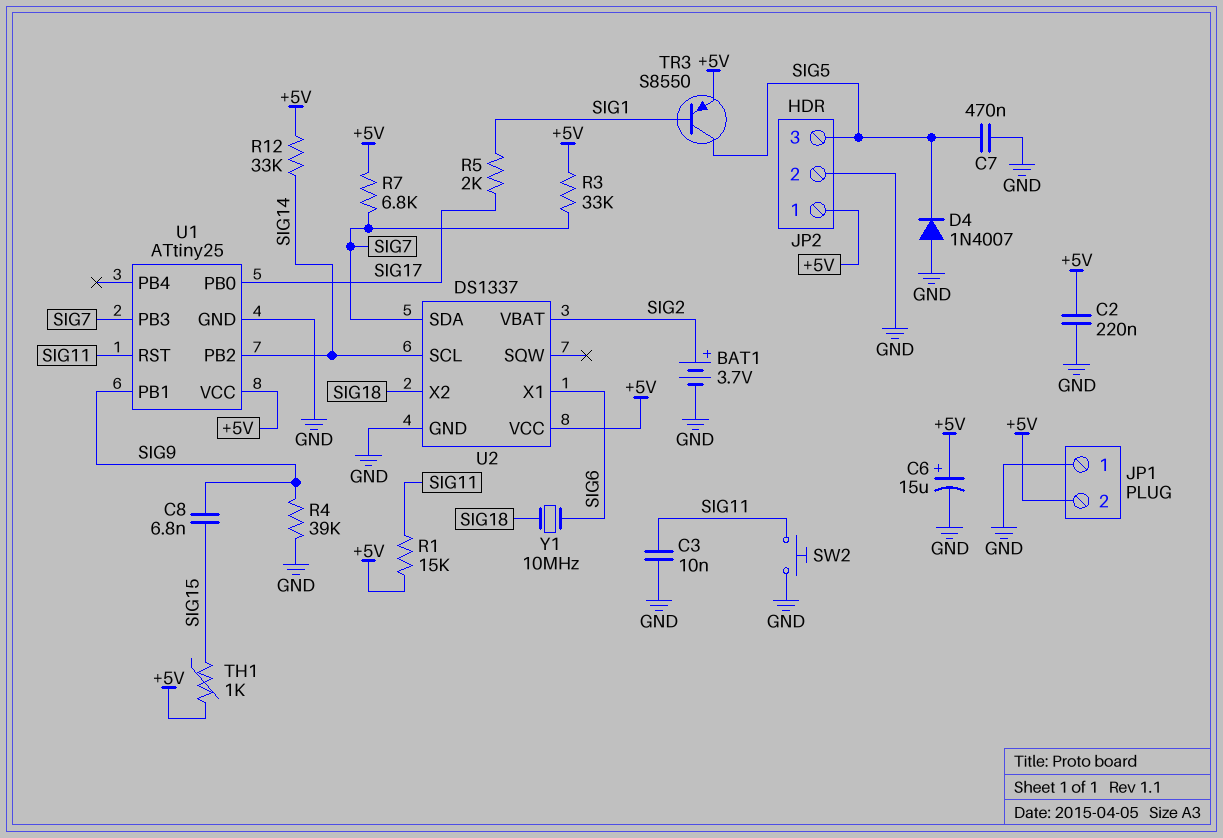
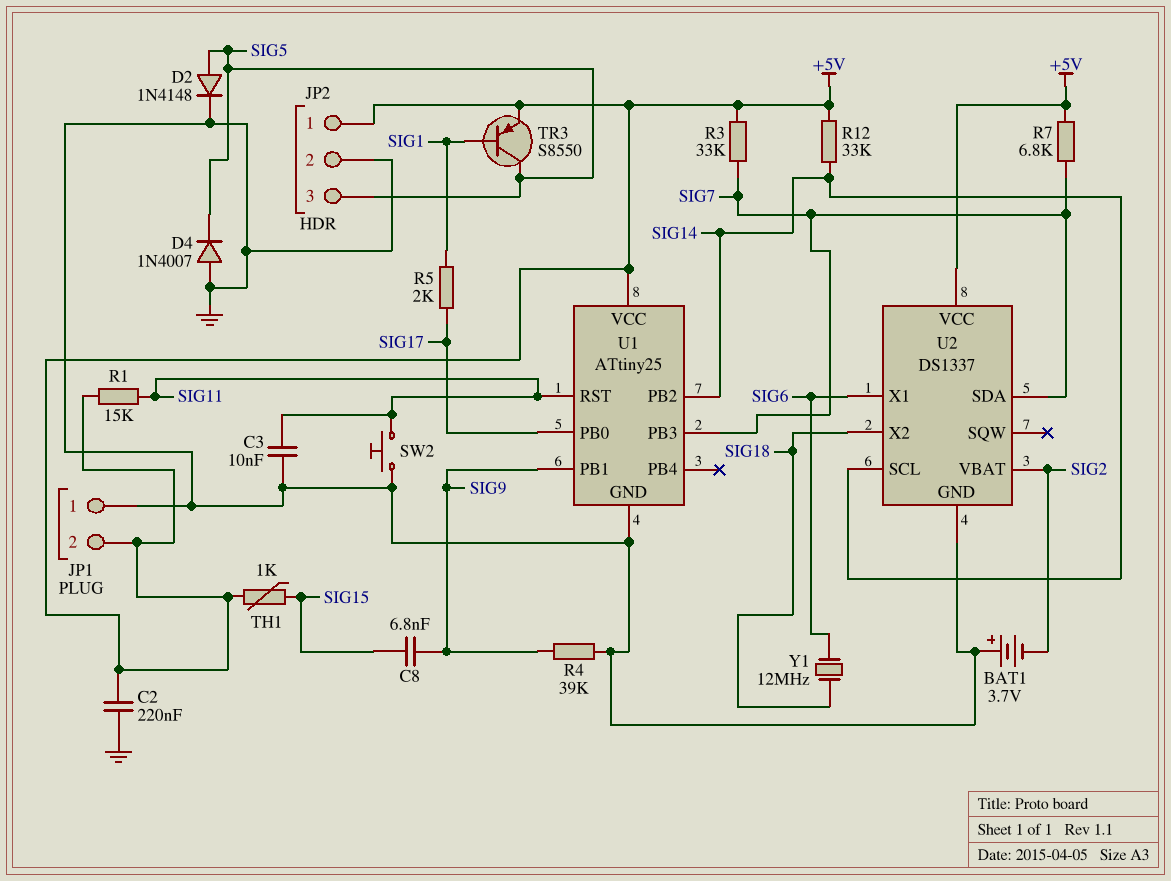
BAT1: 3.7V (plus SIG2, minus GND) -> 3.7V (plus GND, minus SIG2)
C6: 15uF (plus +5V, minus GND) -> none
C7: 470nF (GND, SIG5) -> none
D2: none -> diode 1N4148 (A SIG5, K GND)
Y1: 10MHz (SIG6, SIG18) -> 12MHz (SIG6, SIG18)

